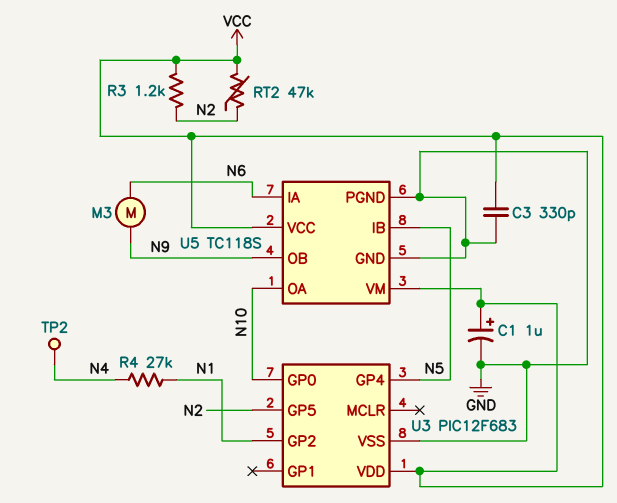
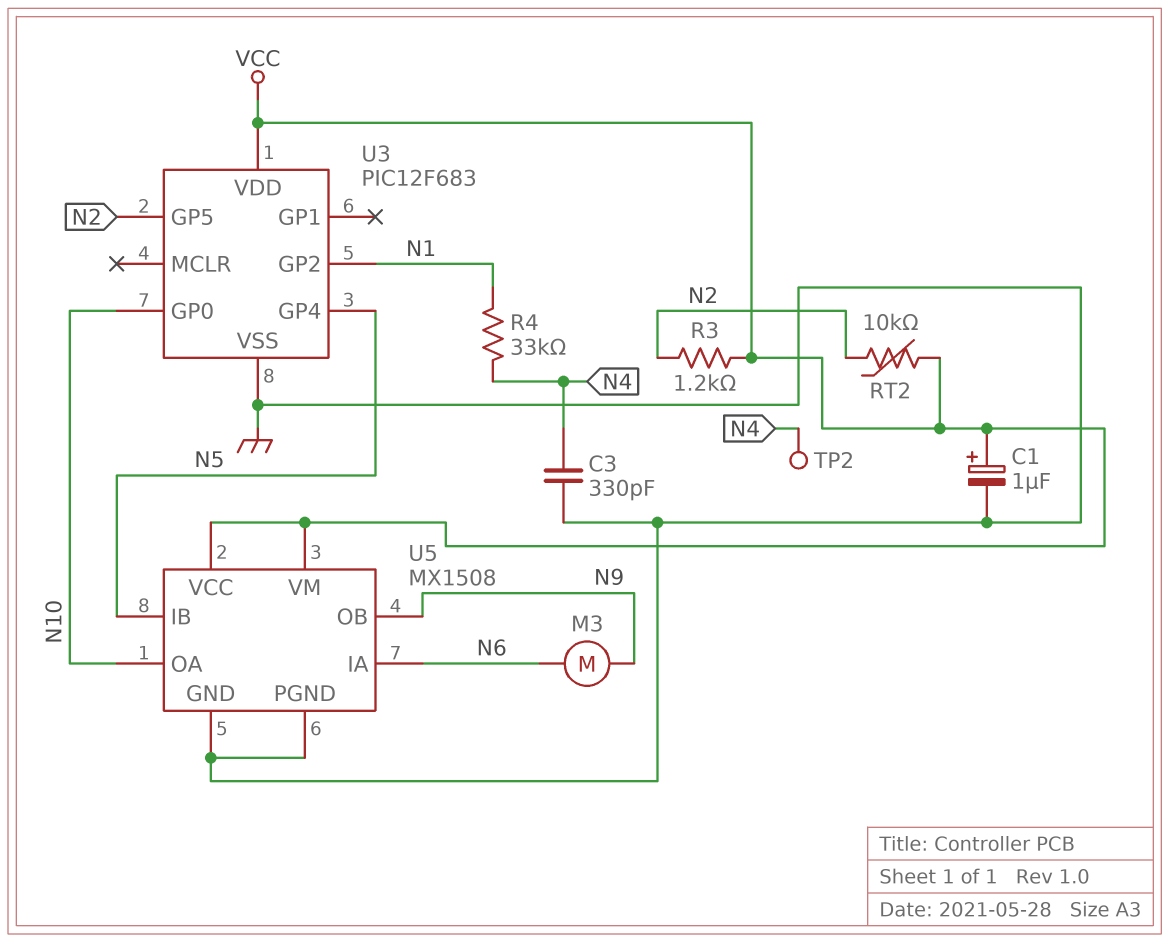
C3: 330pF (GND, VCC) -> 330pF (GND, N4)
R4: 27k (N1, N4) -> 33k (N1, N4)
RT2: 47k (N2, VCC) -> 10k (N2, VCC)
U5: TC118S -> MX1508

